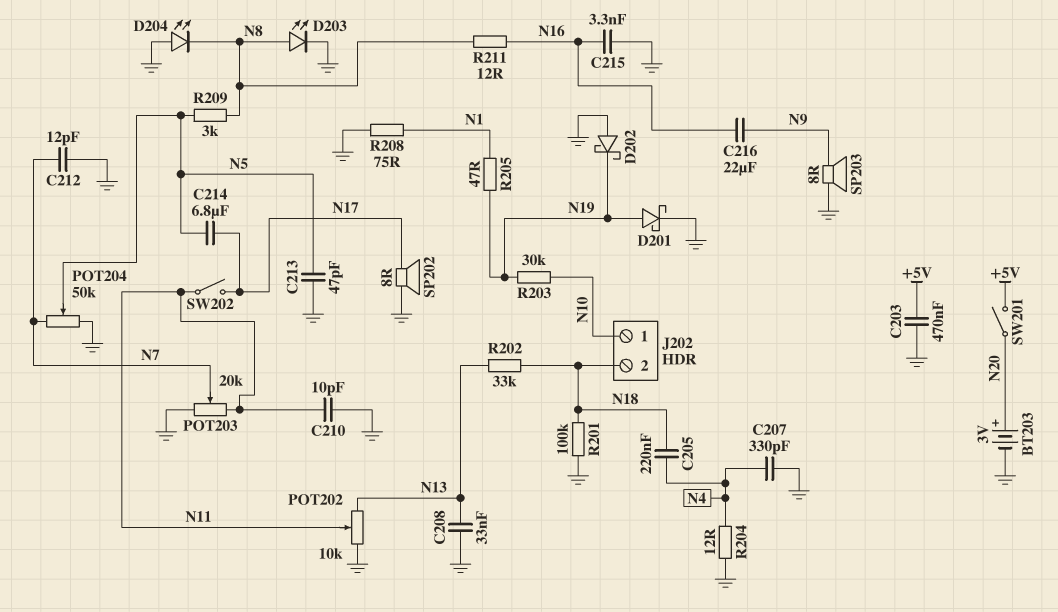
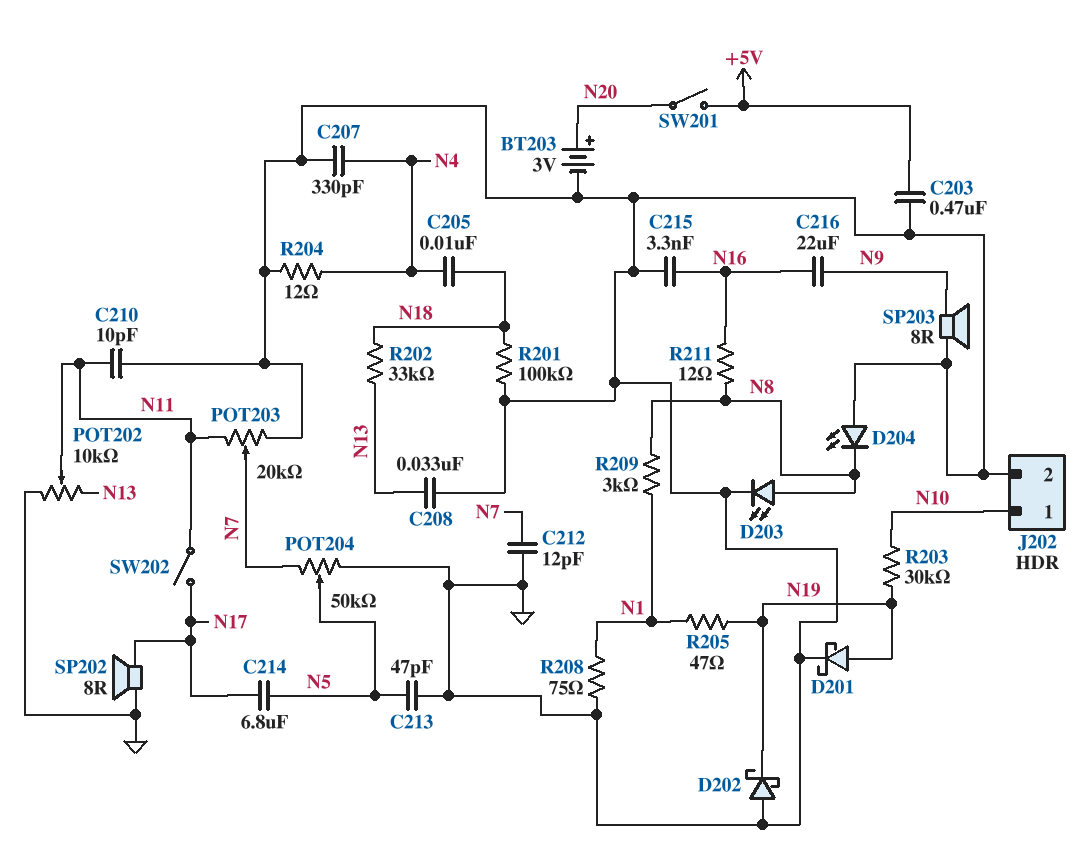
C205: 220nF (N4, N18) -> 10nF (N4, N18)
J202 pin 2: N18 -> GND
R209: 3k (N5, N8) -> 3k (N1, N8)

